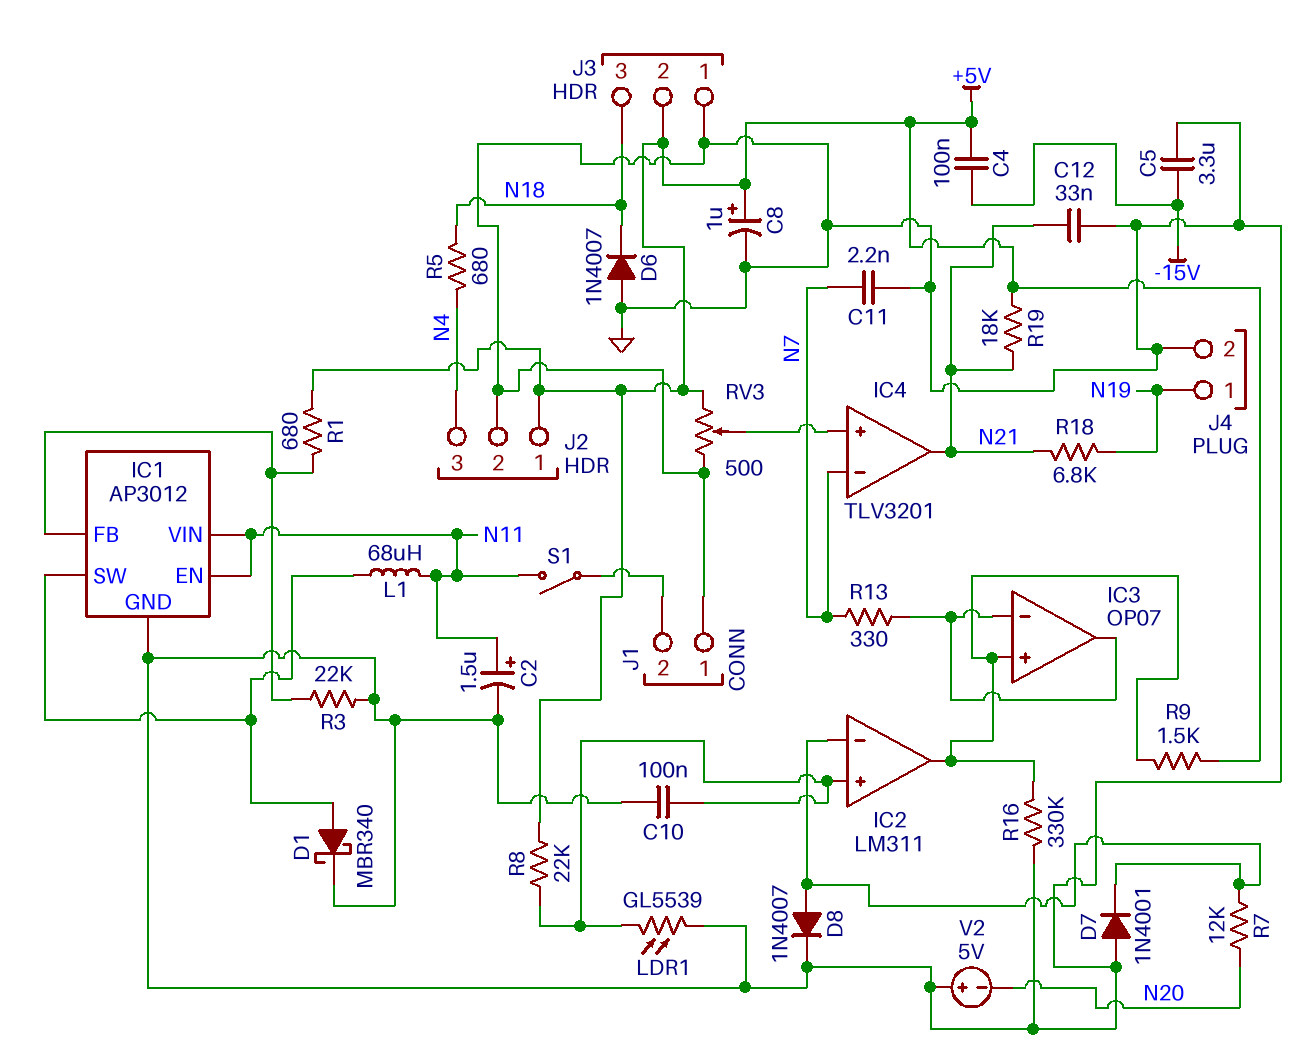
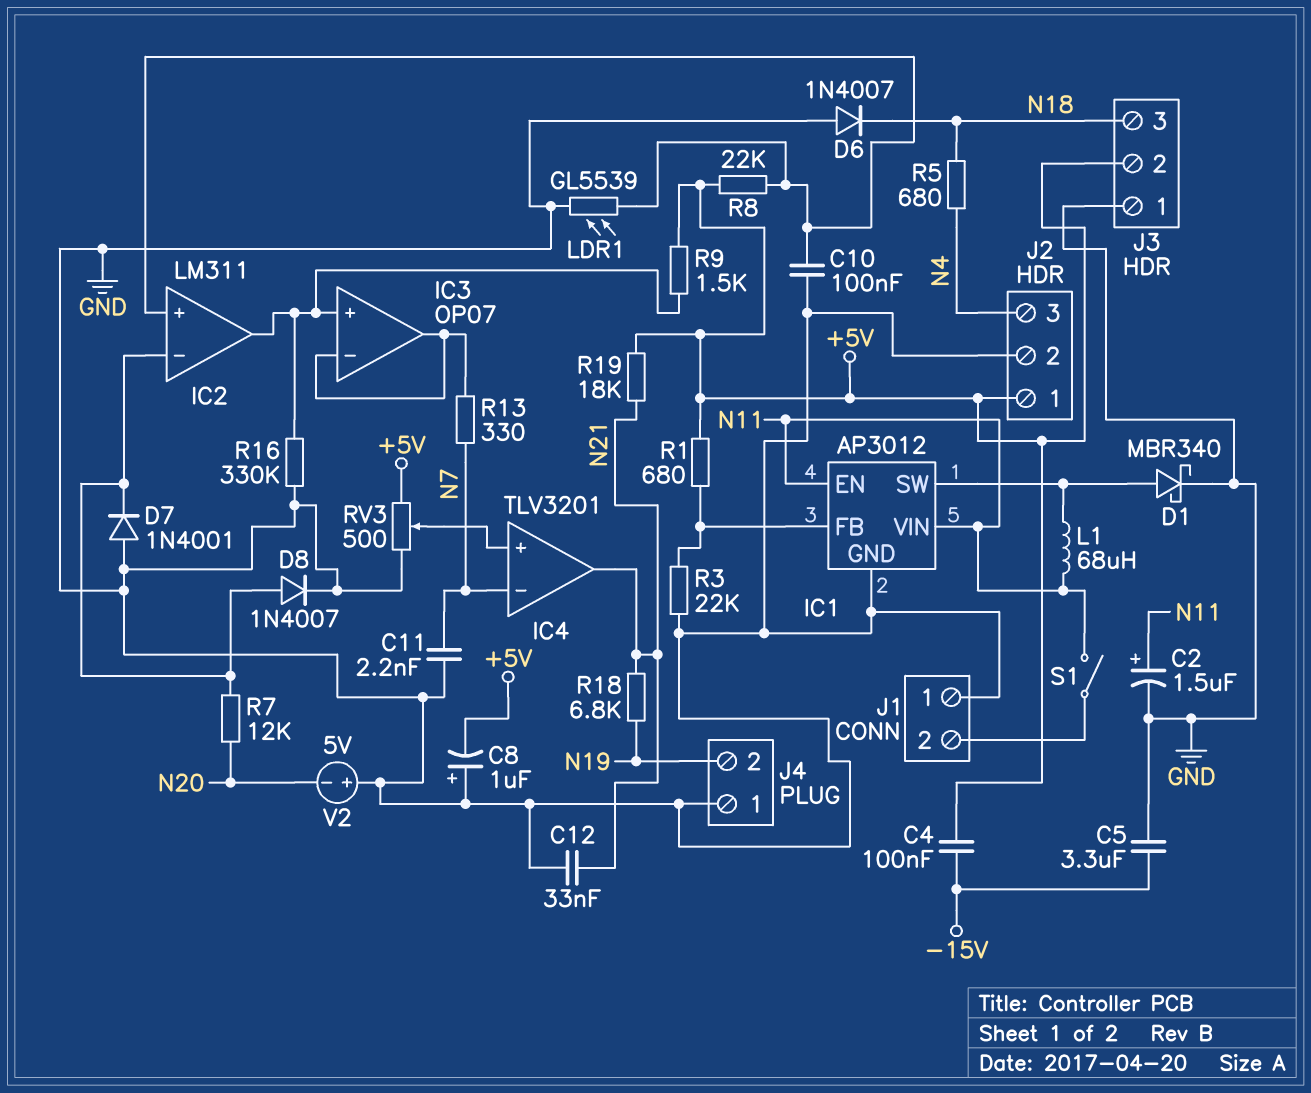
C8: 1uF (plus +5V, minus GND) -> 1uF (plus GND, minus +5V)
J4 pin 1: N19 -> GND
J4 pin 2: GND -> N19

